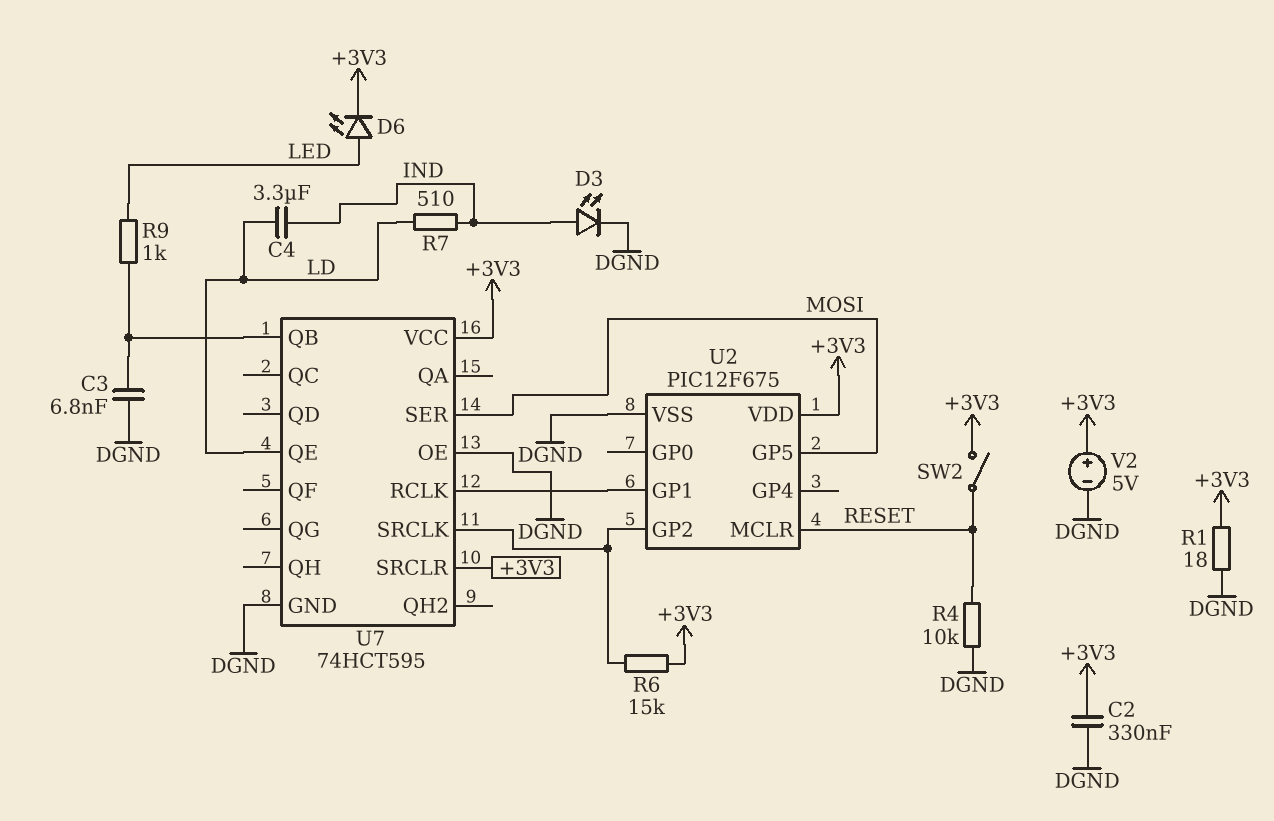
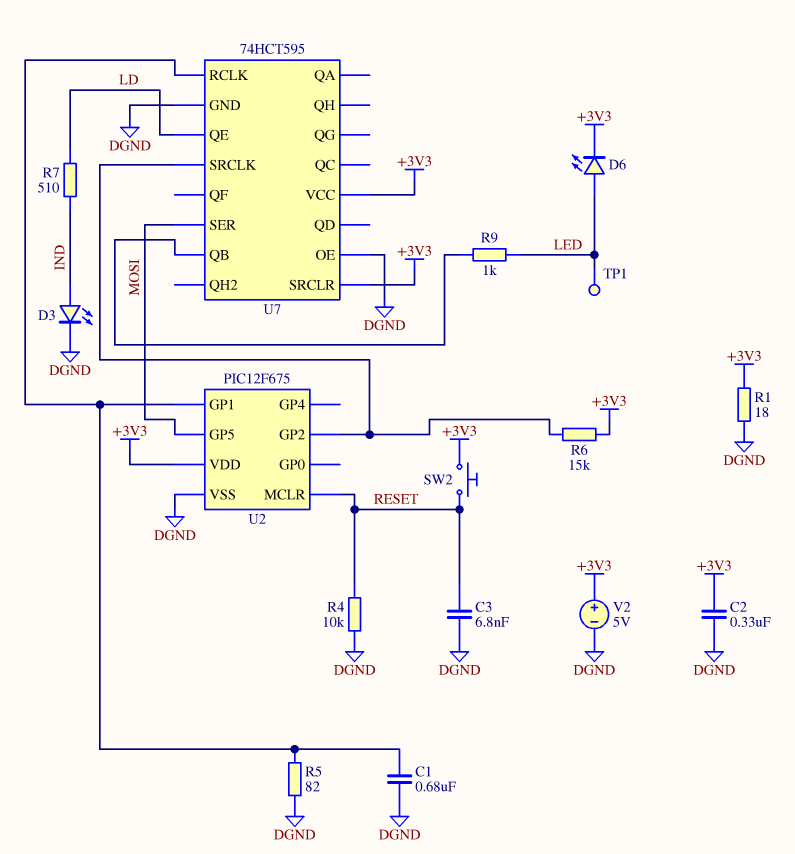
C1: none -> 680nF (DGND, U2/GP1)
C3: 6.8nF (DGND, U7/QB) -> 6.8nF (DGND, RESET)
C4: 3.3uF (IND, LD) -> none
R5: none -> 82 (DGND, U2/GP1)
SW2: switch (+3V3, RESET) -> button (+3V3, RESET)
TP1: none -> test point (LED)

